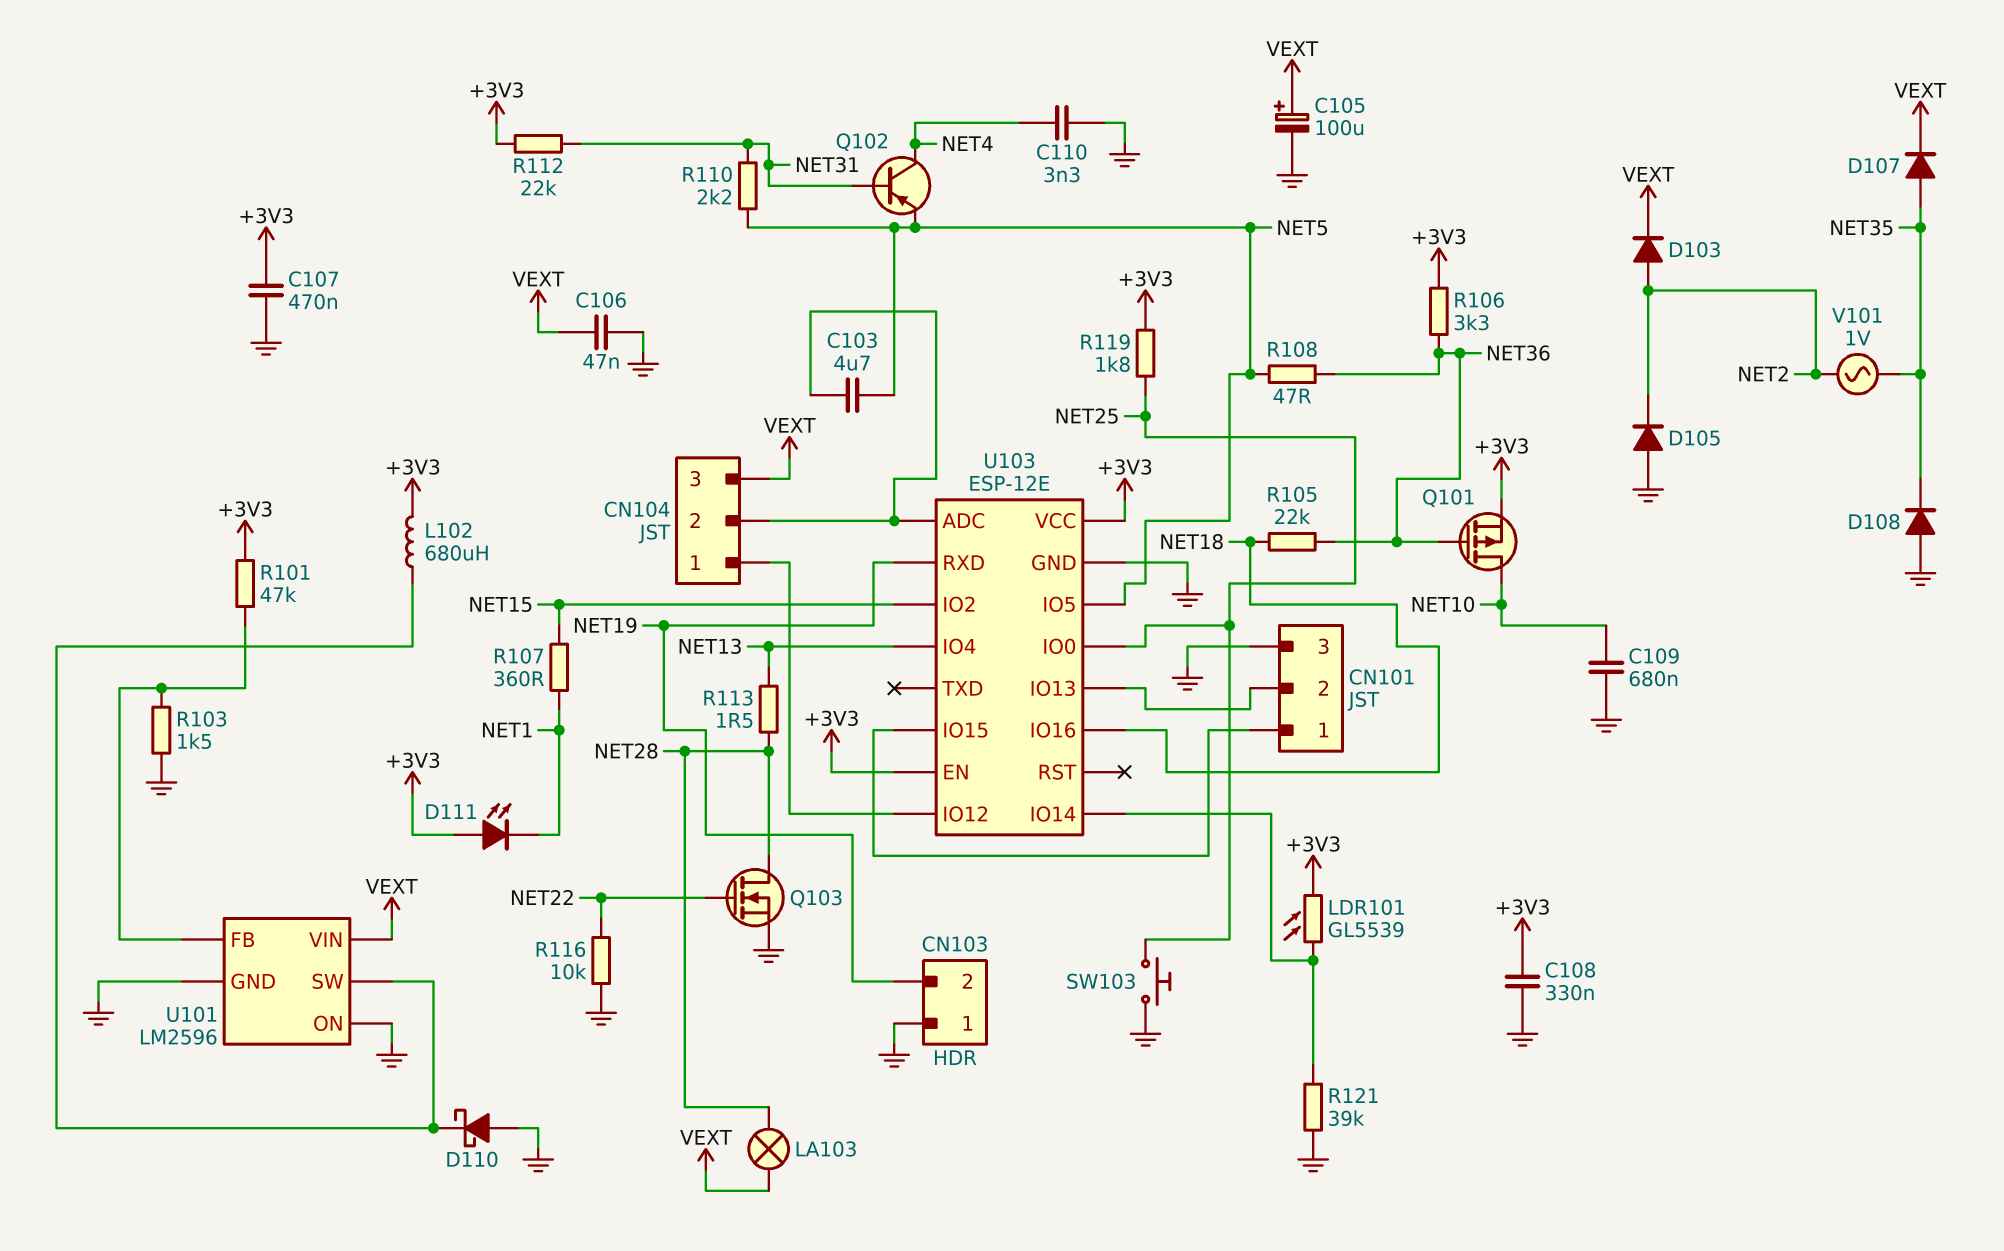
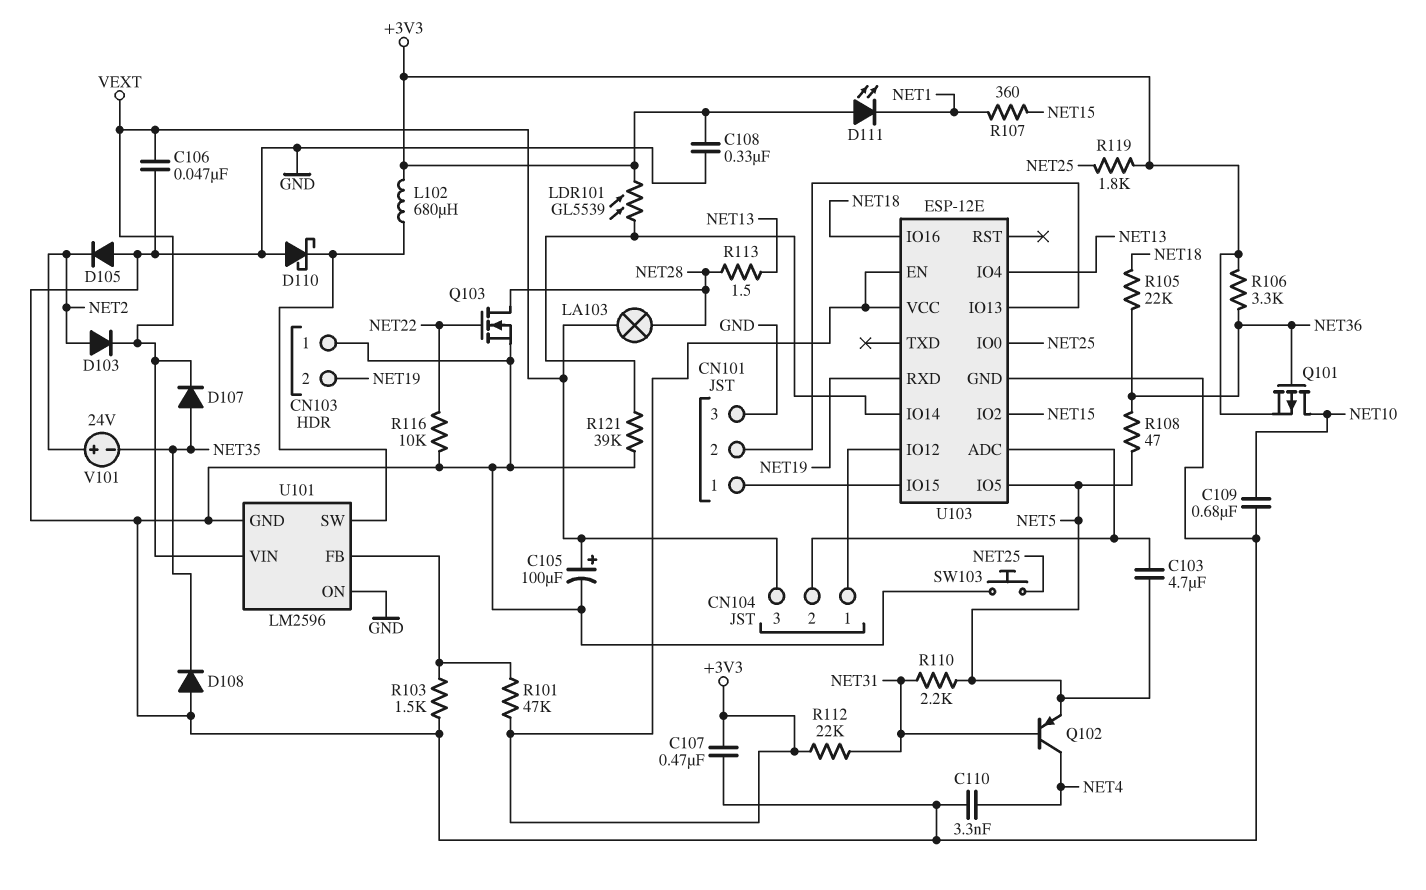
V101: AC 1V (NET2, NET35) -> 24V (plus NET2, minus NET35)

